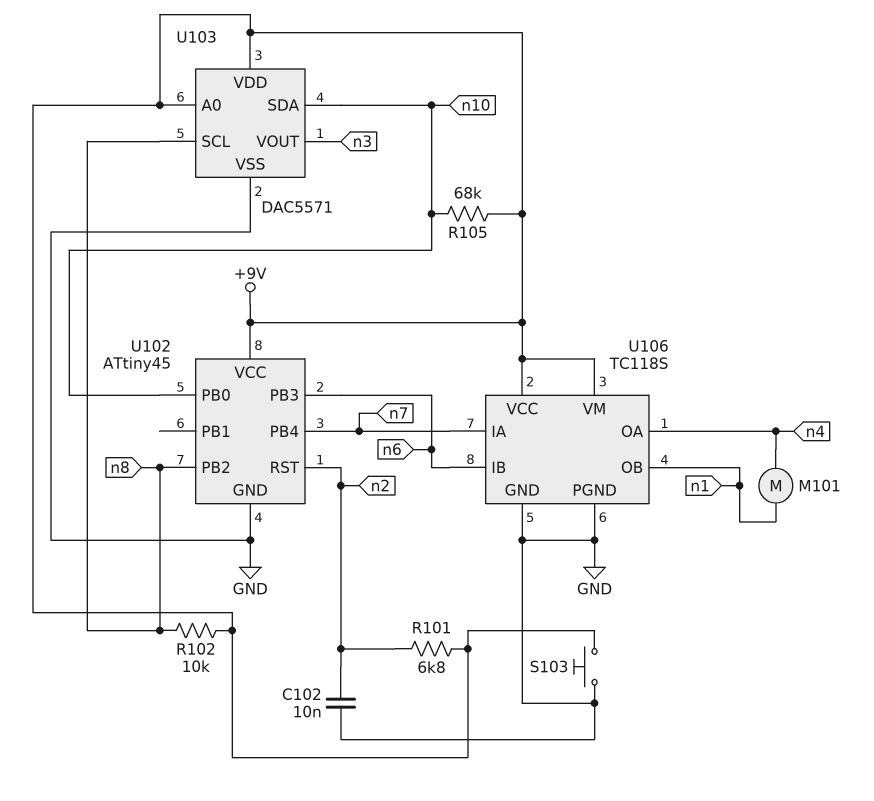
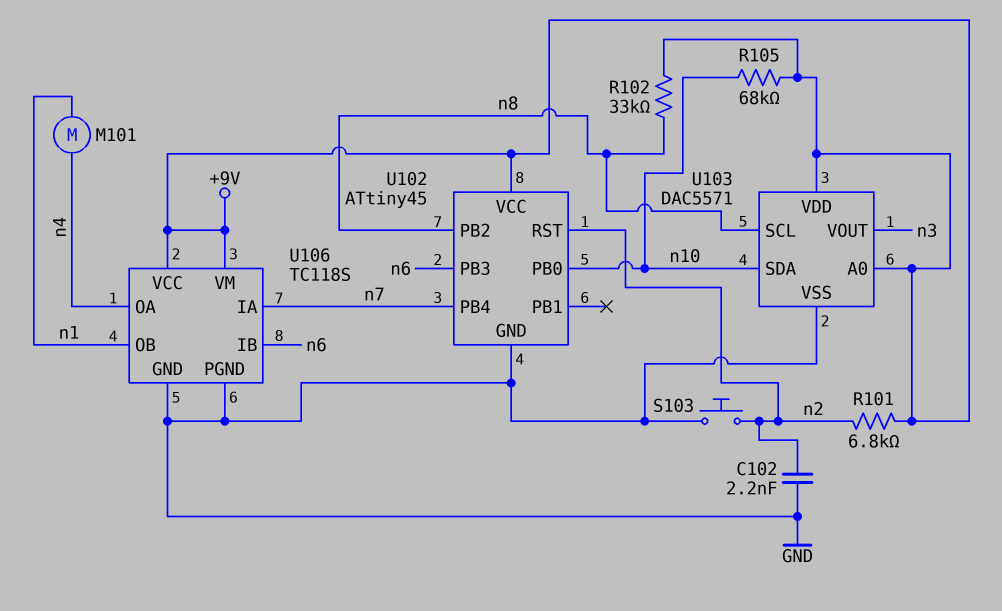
C102: 10nF (GND, n2) -> 2.2nF (GND, n2)
R102: 10k (+9V, n8) -> 33k (+9V, n8)
S103: button (+9V, GND) -> button (GND, n2)

